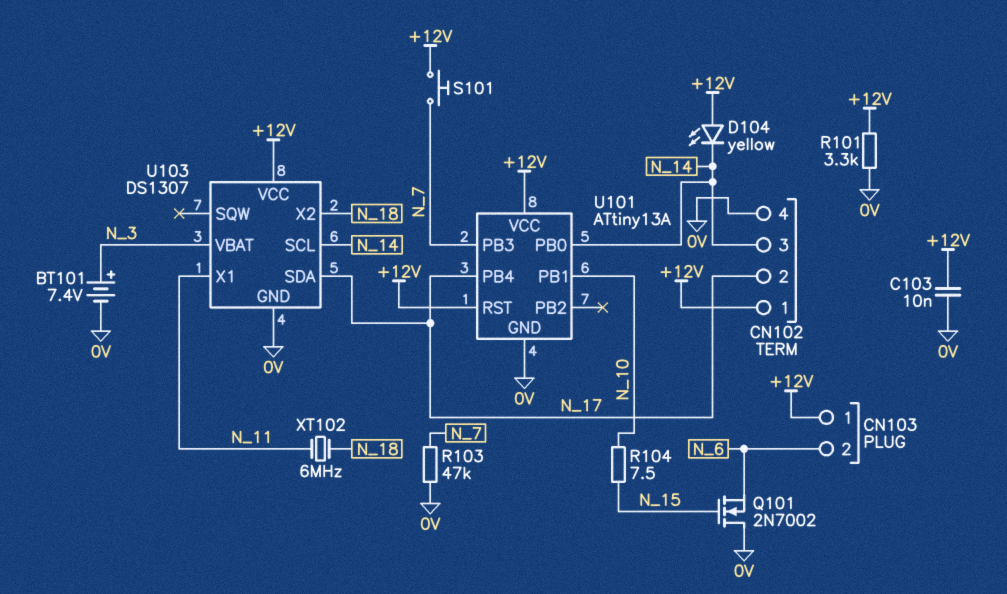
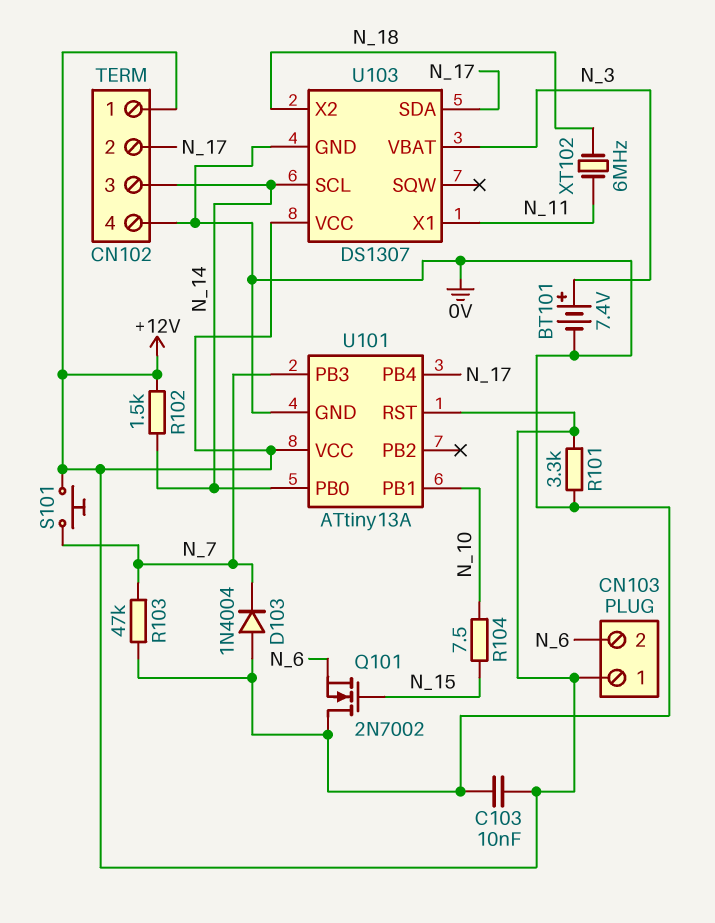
D103: none -> diode 1N4004 (A 0V, K N_7)
D104: LED yellow (A +12V, K N_14) -> none
R102: none -> 1.5k (+12V, N_14)

